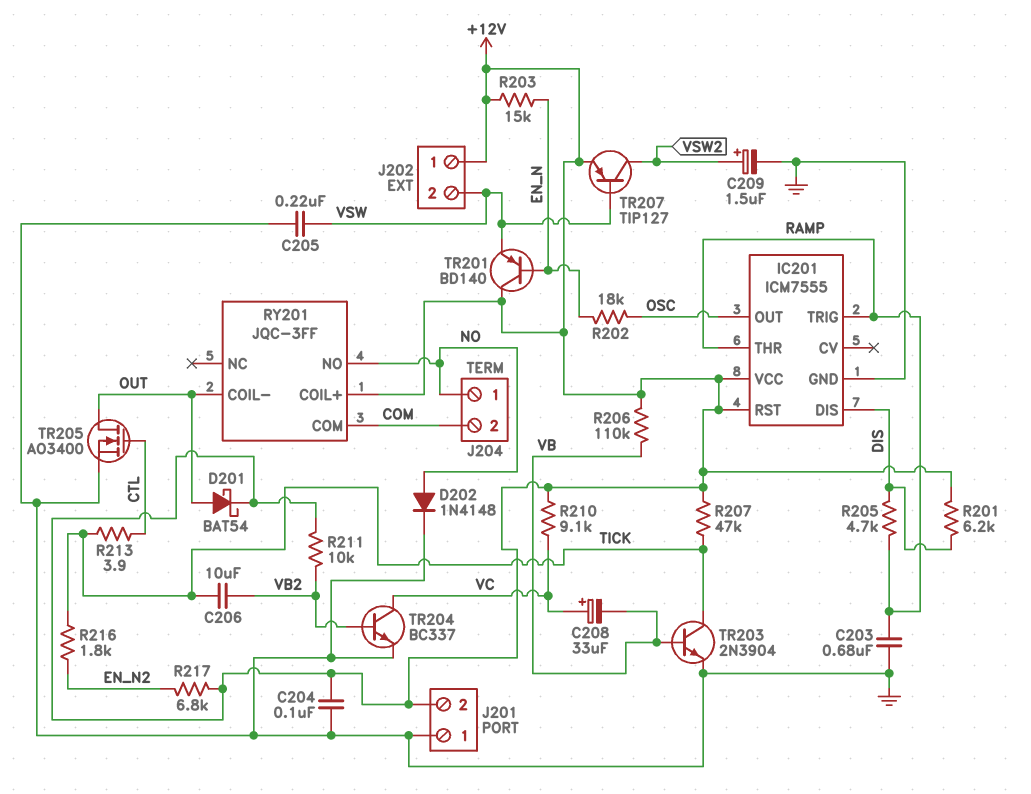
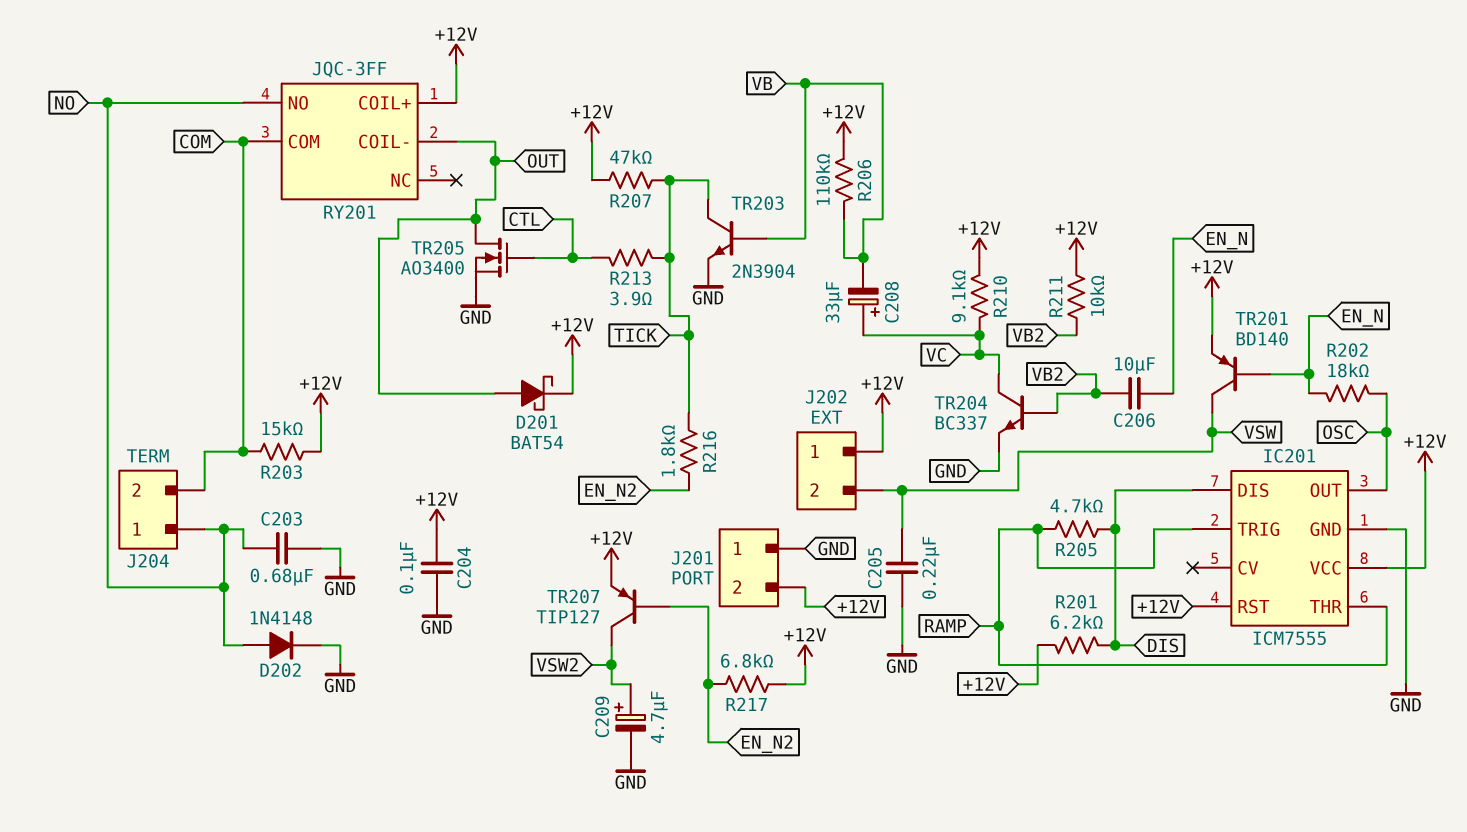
C203: 680nF (GND, RAMP) -> 680nF (GND, NO)
C206: 10uF (TICK, VB2) -> 10uF (EN_N, VB2)
C209: 1.5uF (plus VSW2, minus GND) -> 4.7uF (plus VSW2, minus GND)
R203: 15k (+12V, EN_N) -> 15k (+12V, COM)
TR201: PNP BD140 (B EN_N, C +12V, E VSW) -> PNP BD140 (B EN_N, C VSW, E +12V)
TR207: PNP TIP127 (B VSW, C VSW2, E +12V) -> PNP TIP127 (B EN_N2, C VSW2, E +12V)

